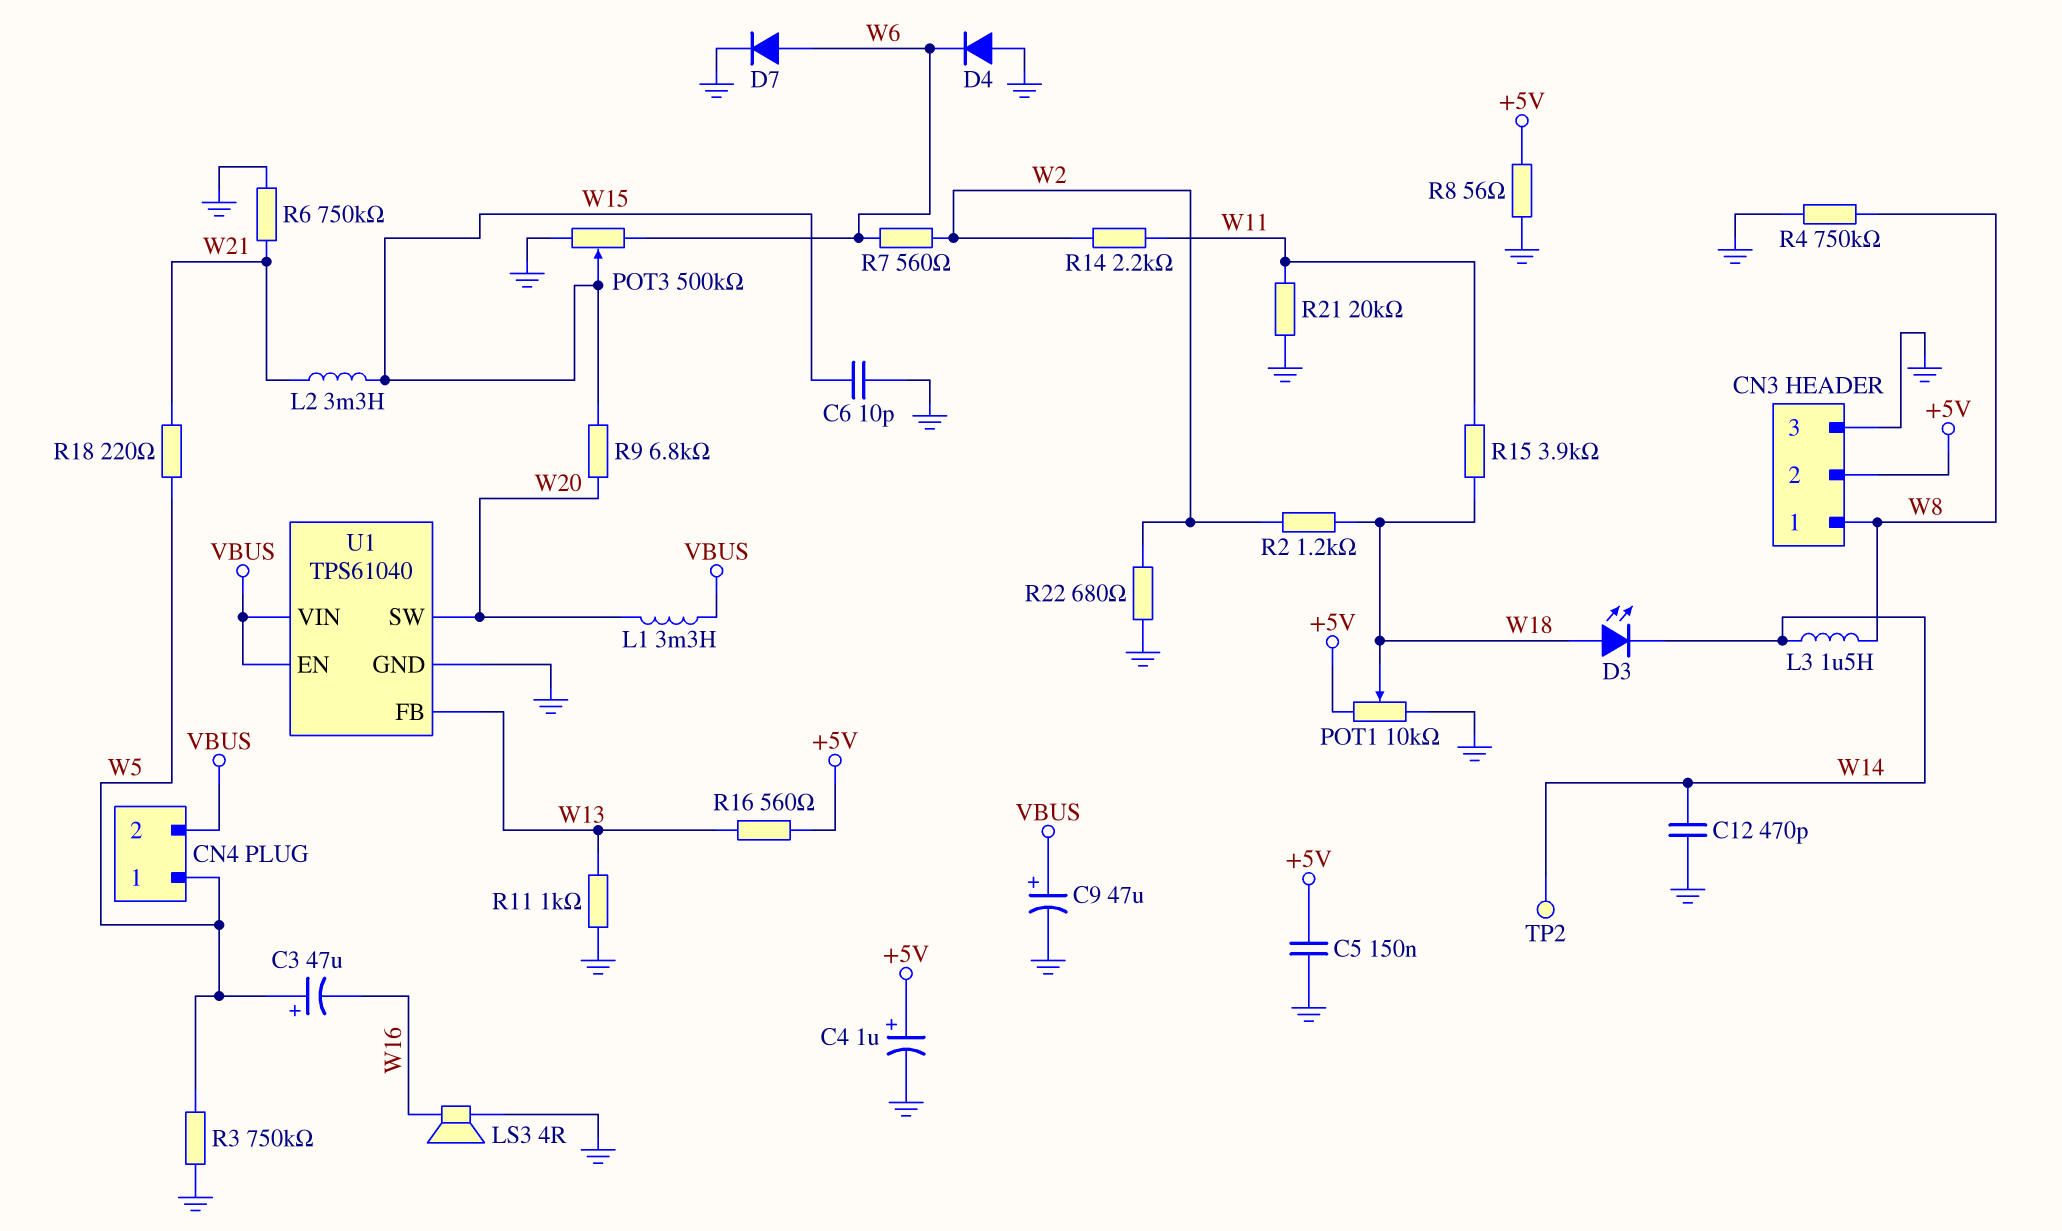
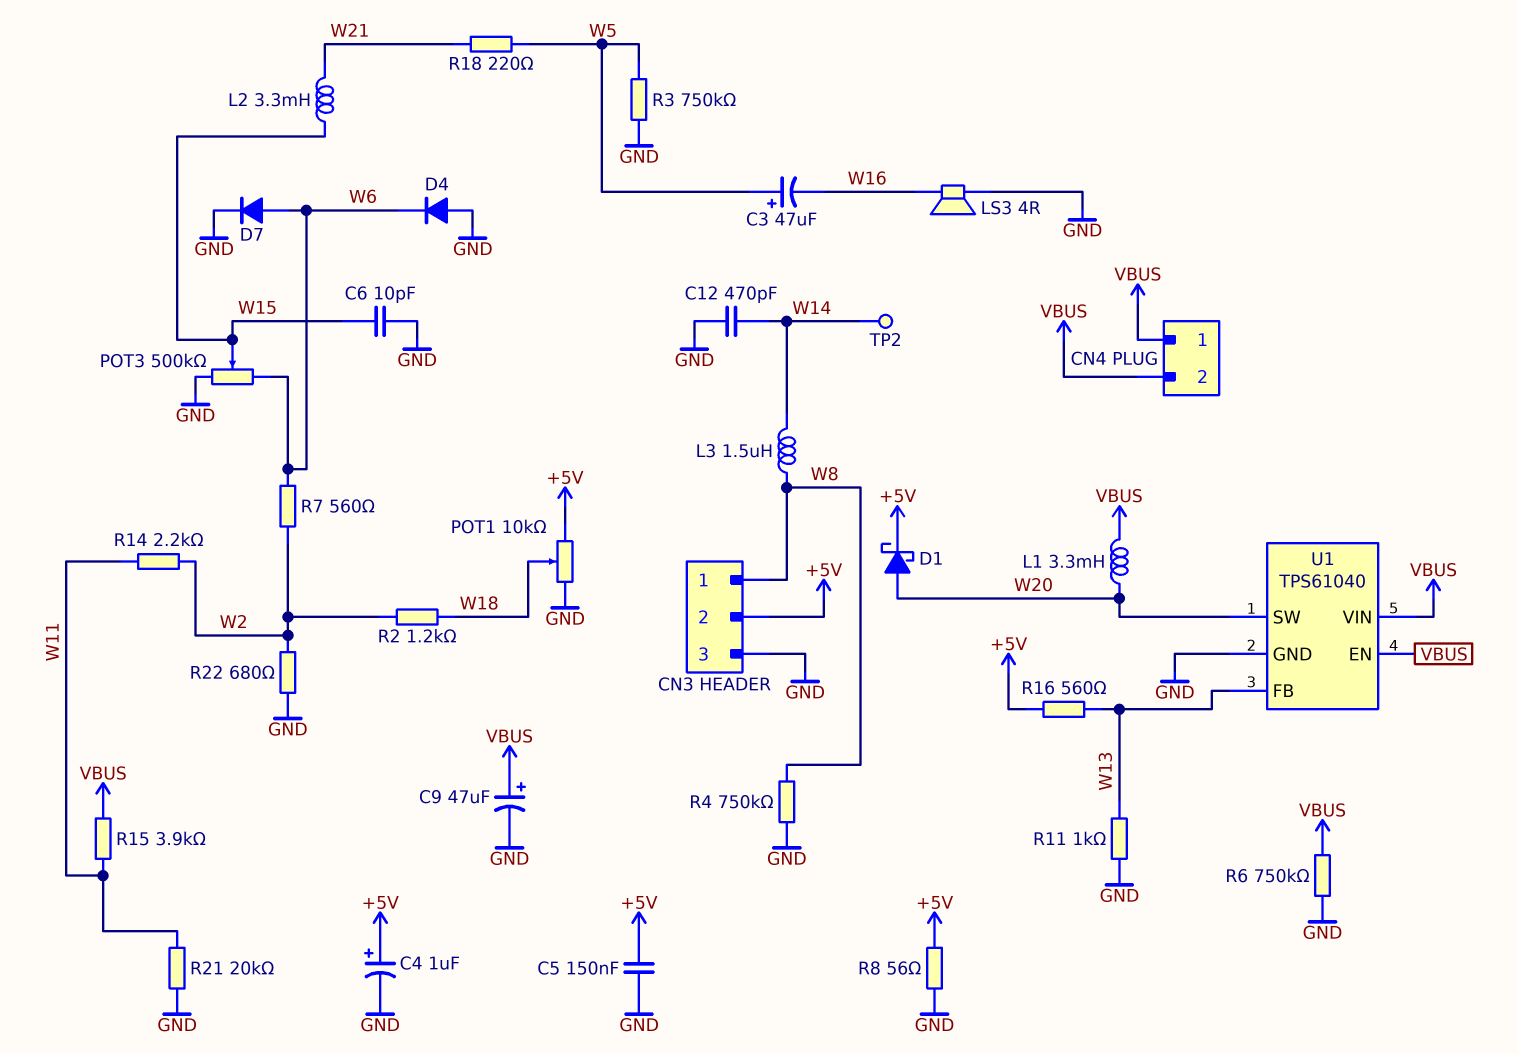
CN4 pin 1: W5 -> VBUS
D1: none -> schottky (A W20, K +5V)
D3: LED (A W18, K W14) -> none
R6: 750k (GND, W21) -> 750k (GND, VBUS)
R9: 6.8k (W15, W20) -> none
R15: 3.9k (W11, W18) -> 3.9k (VBUS, W11)

